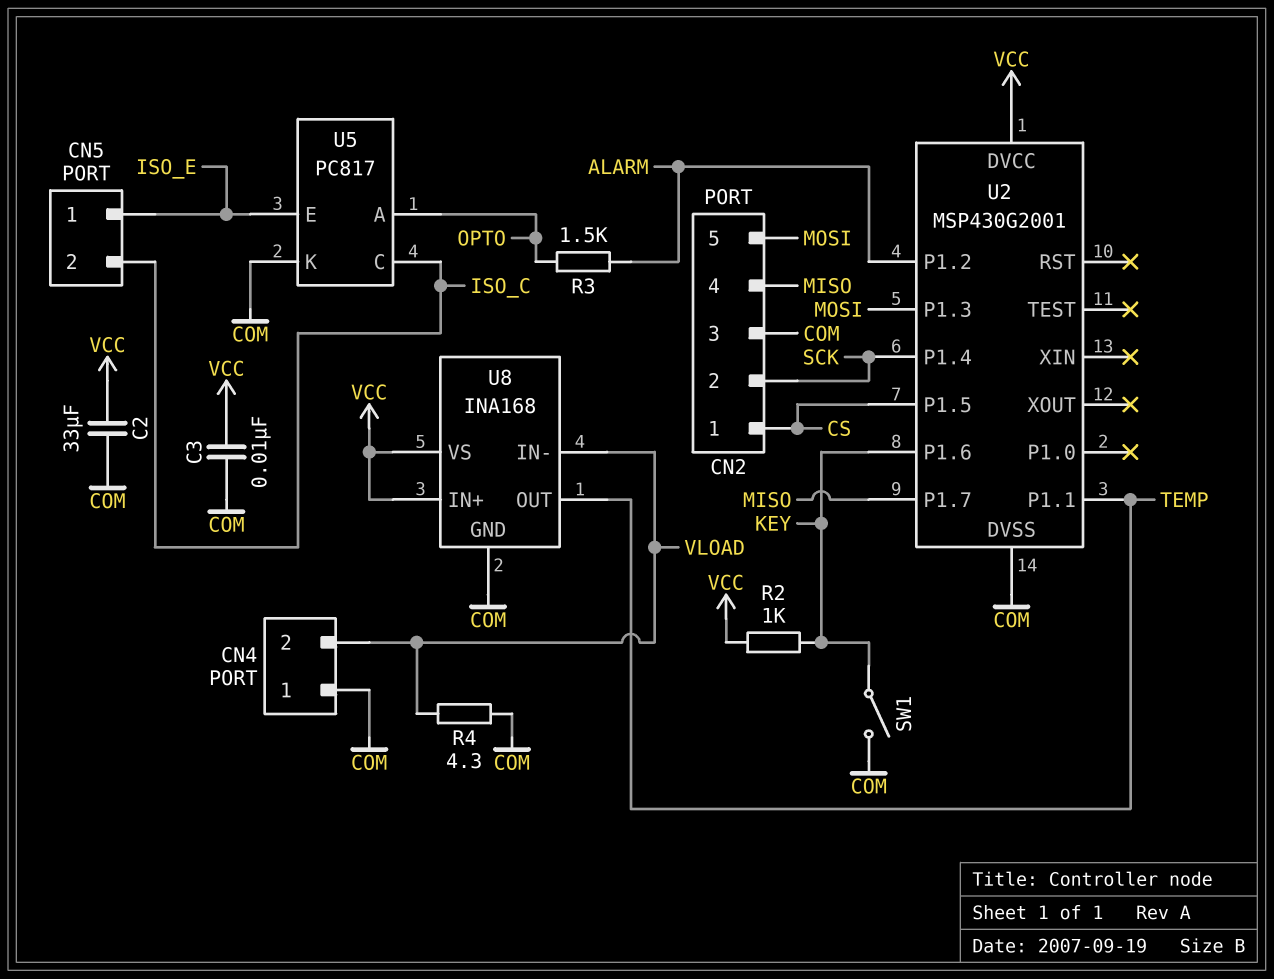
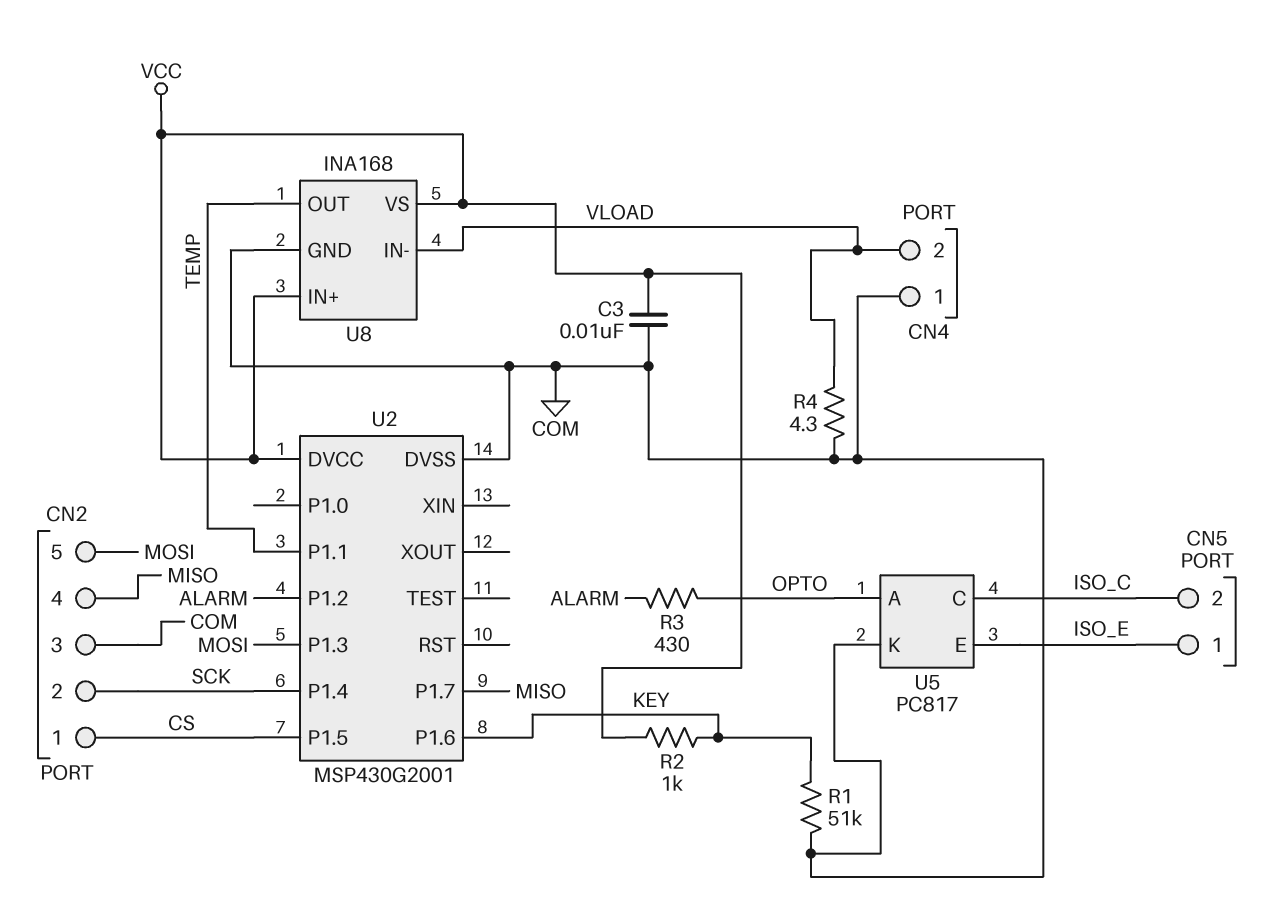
C2: 33uF (COM, VCC) -> none
R1: none -> 51k (COM, KEY)
R3: 1.5k (ALARM, OPTO) -> 430 (ALARM, OPTO)
SW1: switch (COM, KEY) -> none

